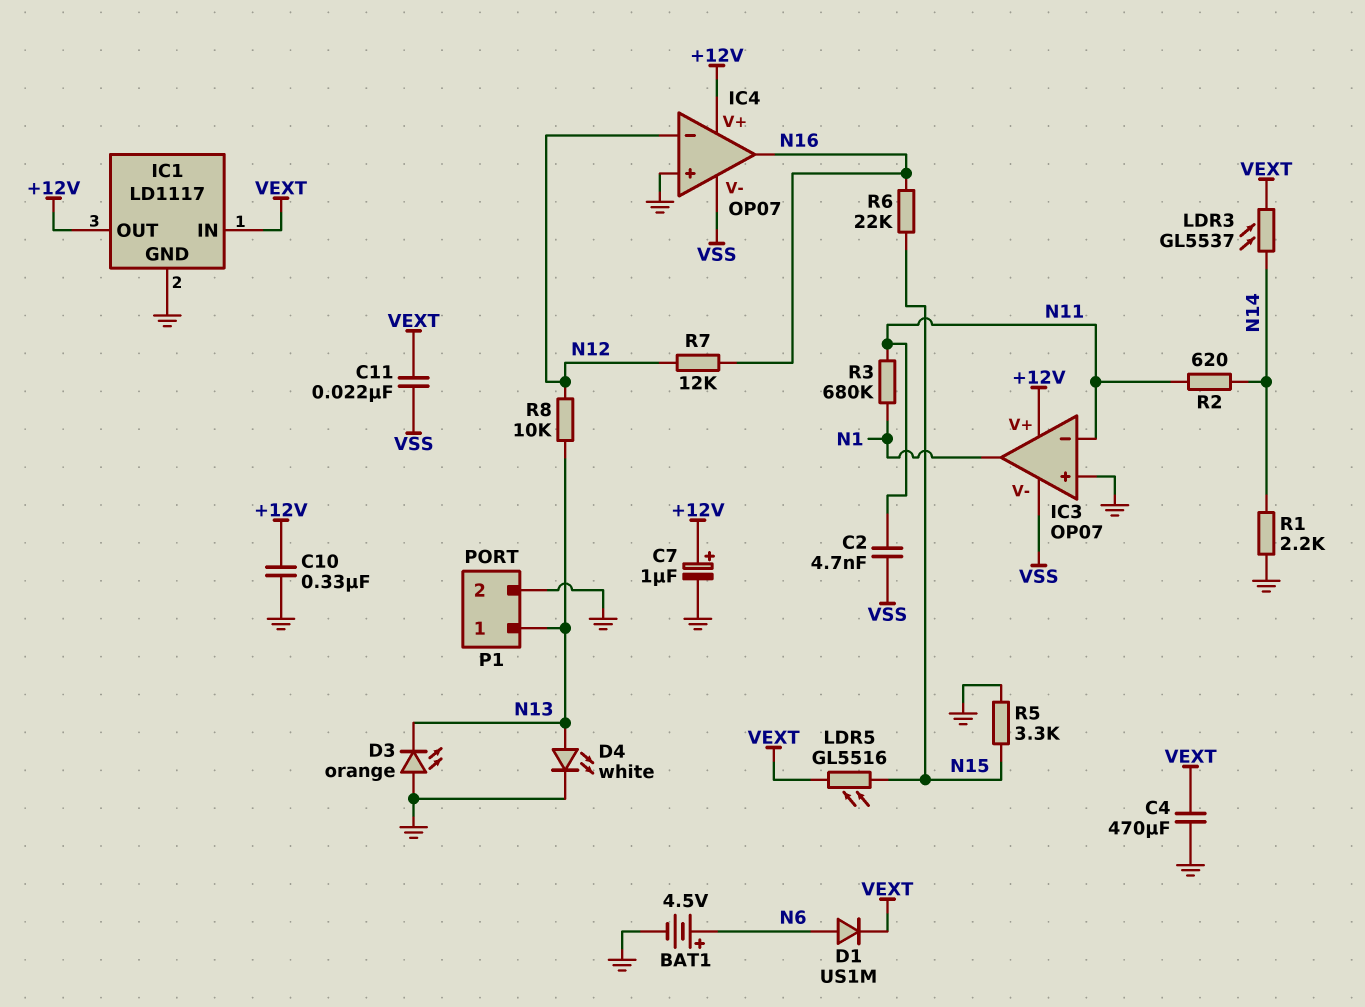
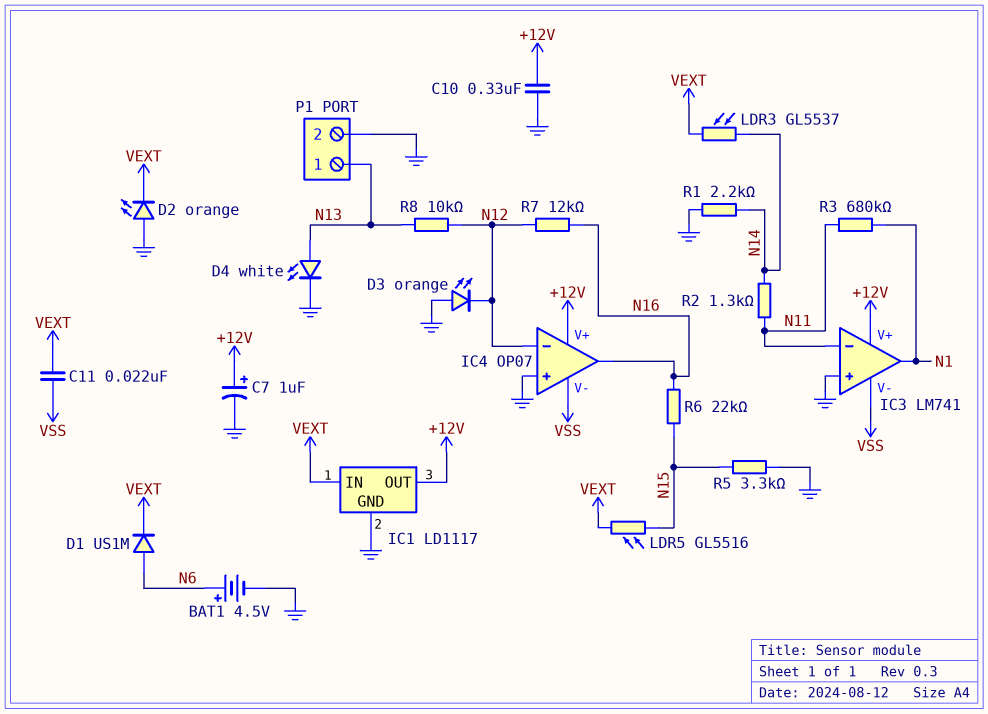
C2: 4.7nF (N11, VSS) -> none
C4: 470uF (GND, VEXT) -> none
D2: none -> LED orange (A GND, K VEXT)
D3: LED orange (A GND, K N13) -> LED orange (A GND, K N12)
IC3: OP07 -> LM741
R2: 620 (N11, N14) -> 1.3k (N11, N14)

